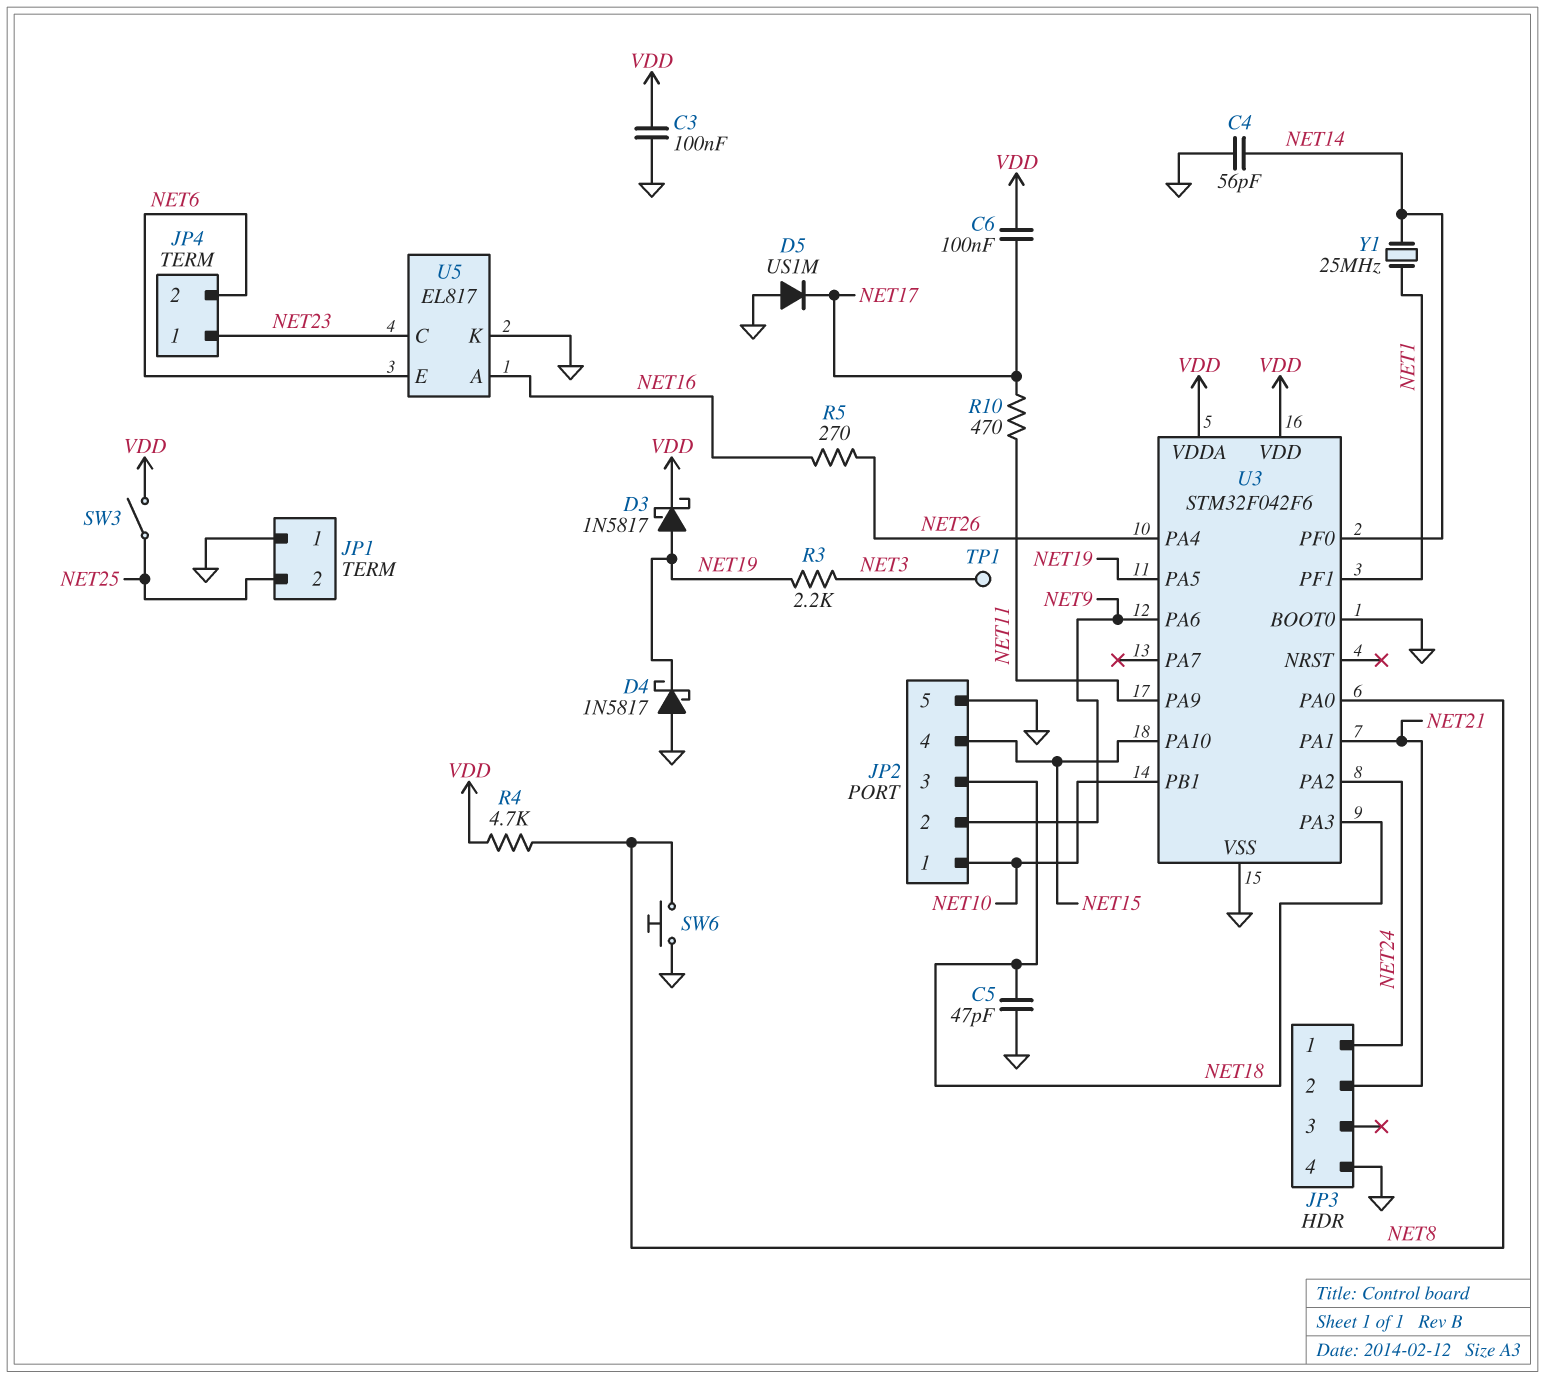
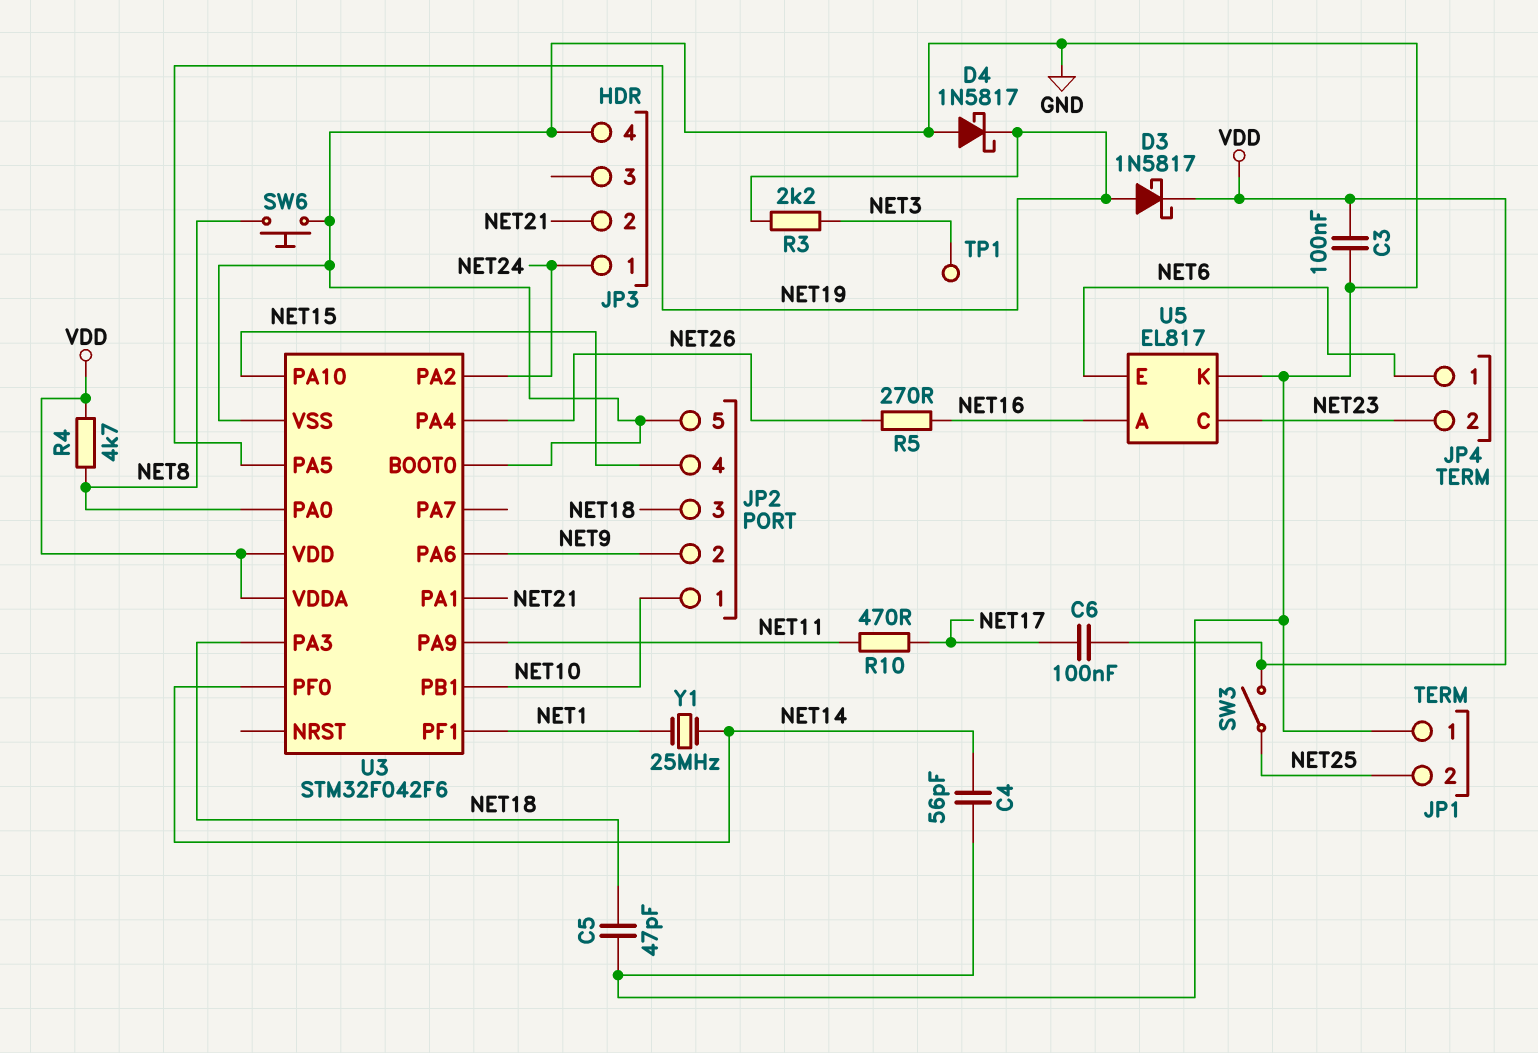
D5: diode US1M (A GND, K NET17) -> none
JP4 pin 1: NET23 -> NET6
JP4 pin 2: NET6 -> NET23

